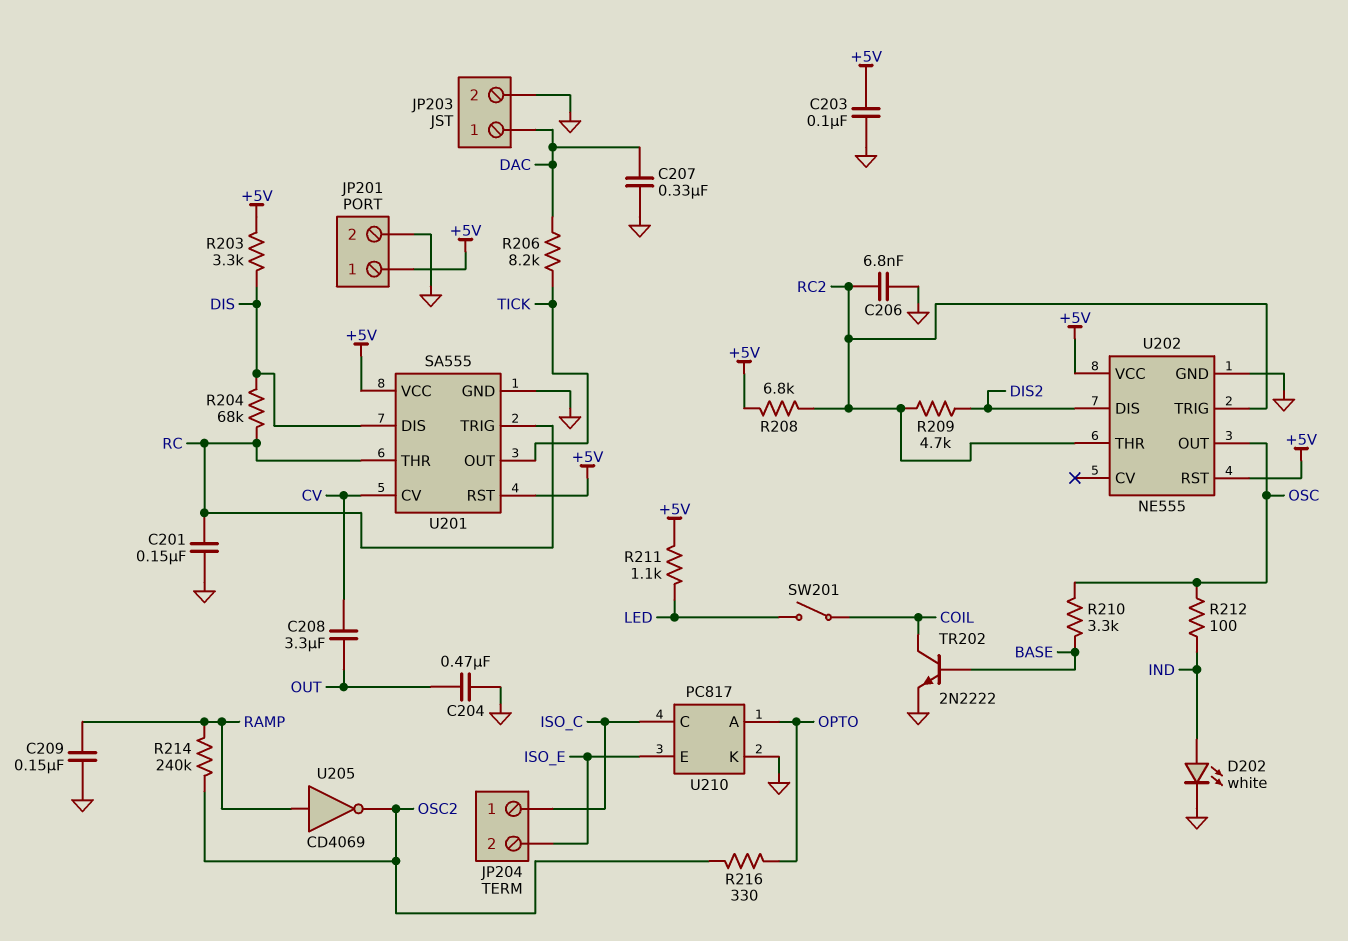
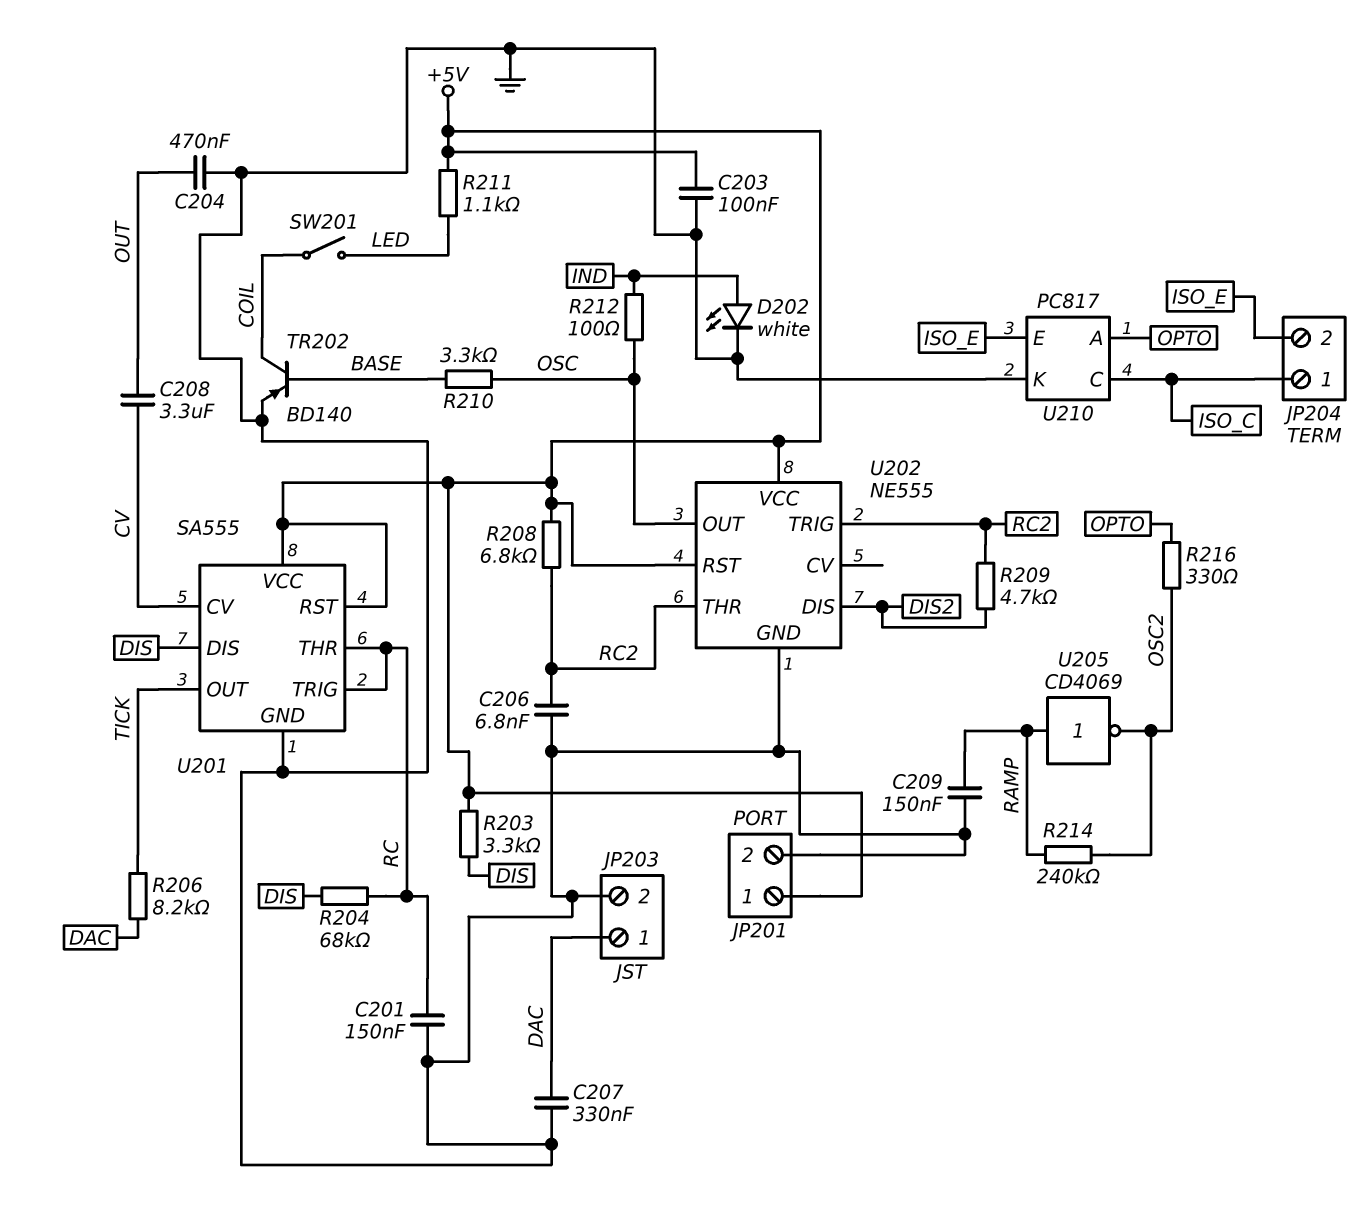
TR202: NPN 2N2222 (B BASE, C COIL, E GND) -> PNP BD140 (B BASE, C COIL, E GND)

